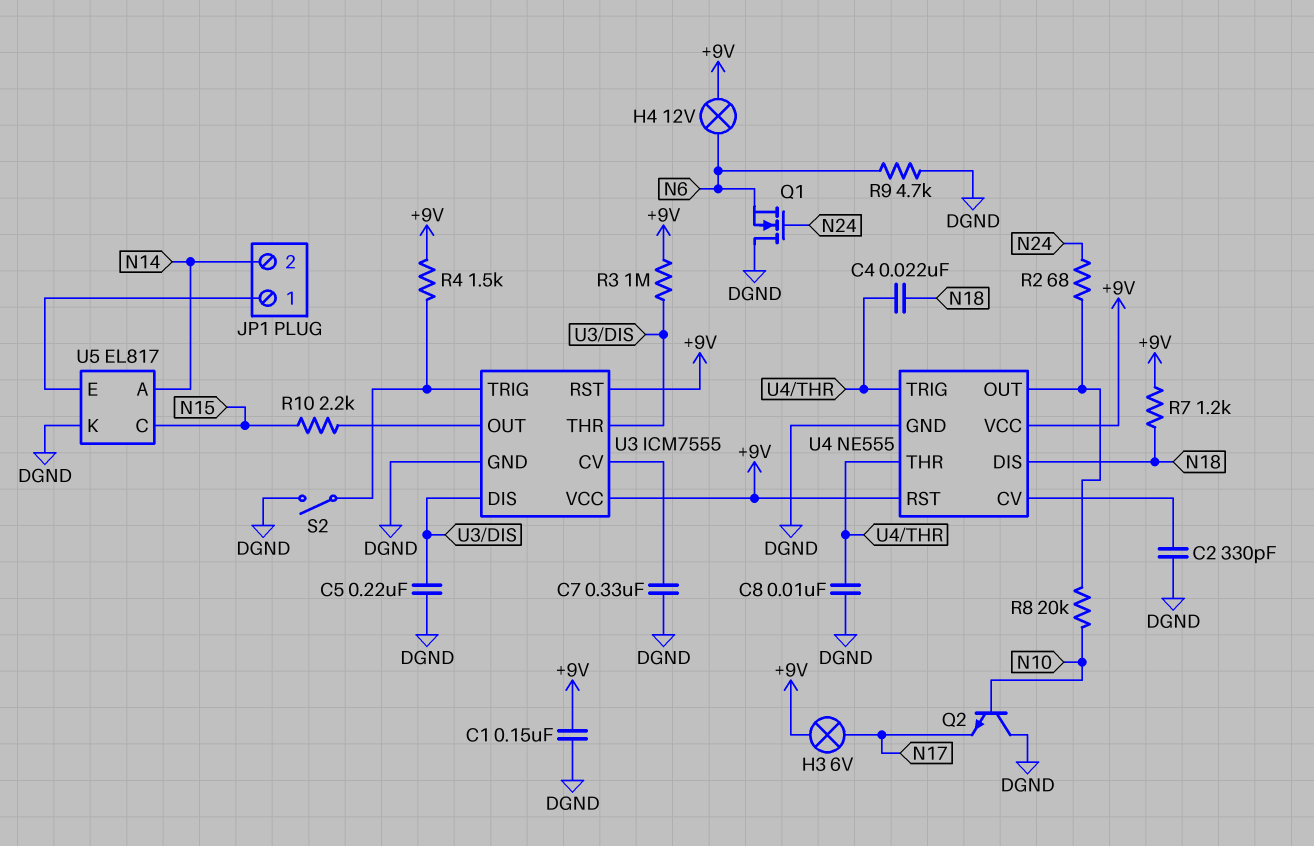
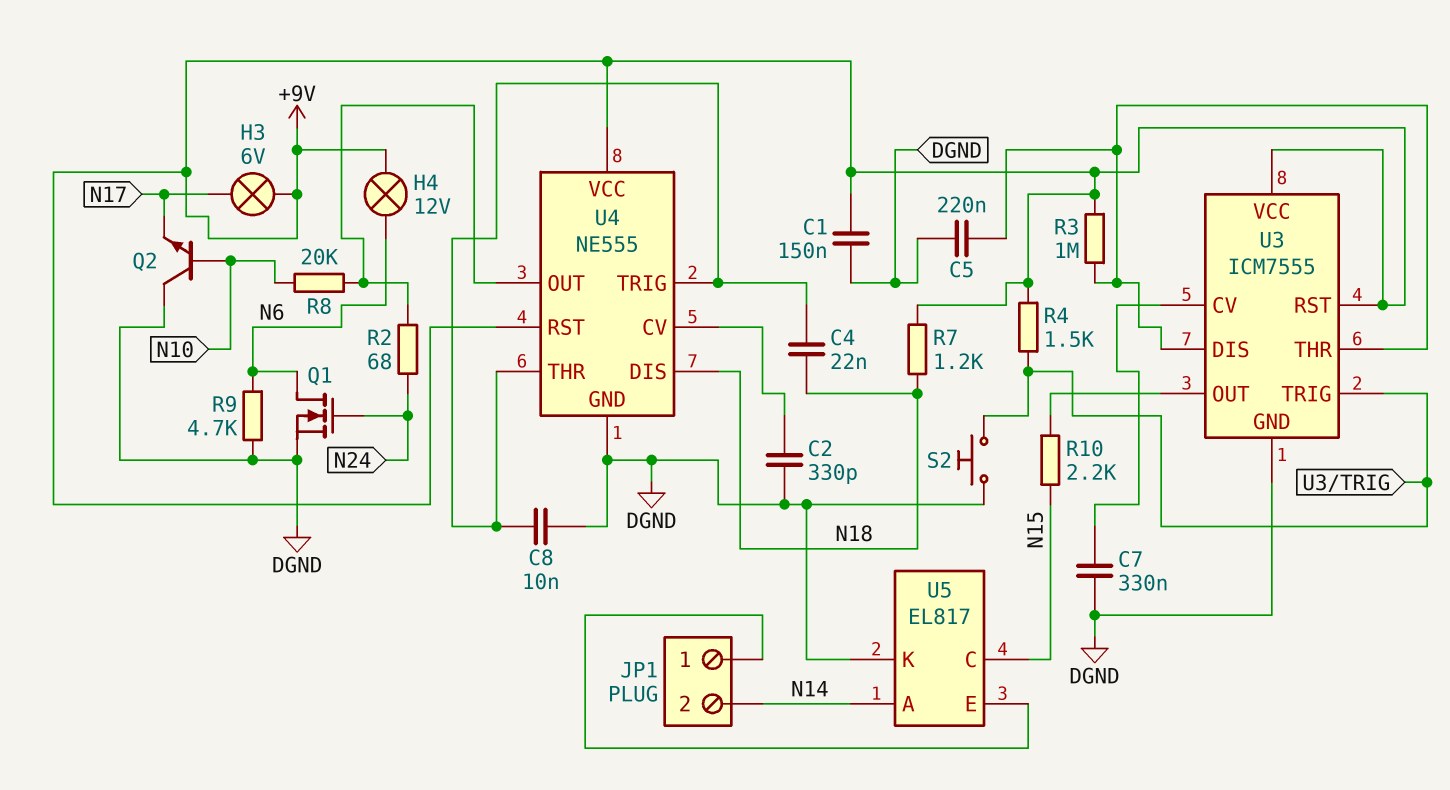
Q1: NMOS (G N24, D DGND, S N6) -> NMOS (G N24, D N6, S DGND)
S2: switch (DGND, U3/TRIG) -> button (DGND, U3/TRIG)

